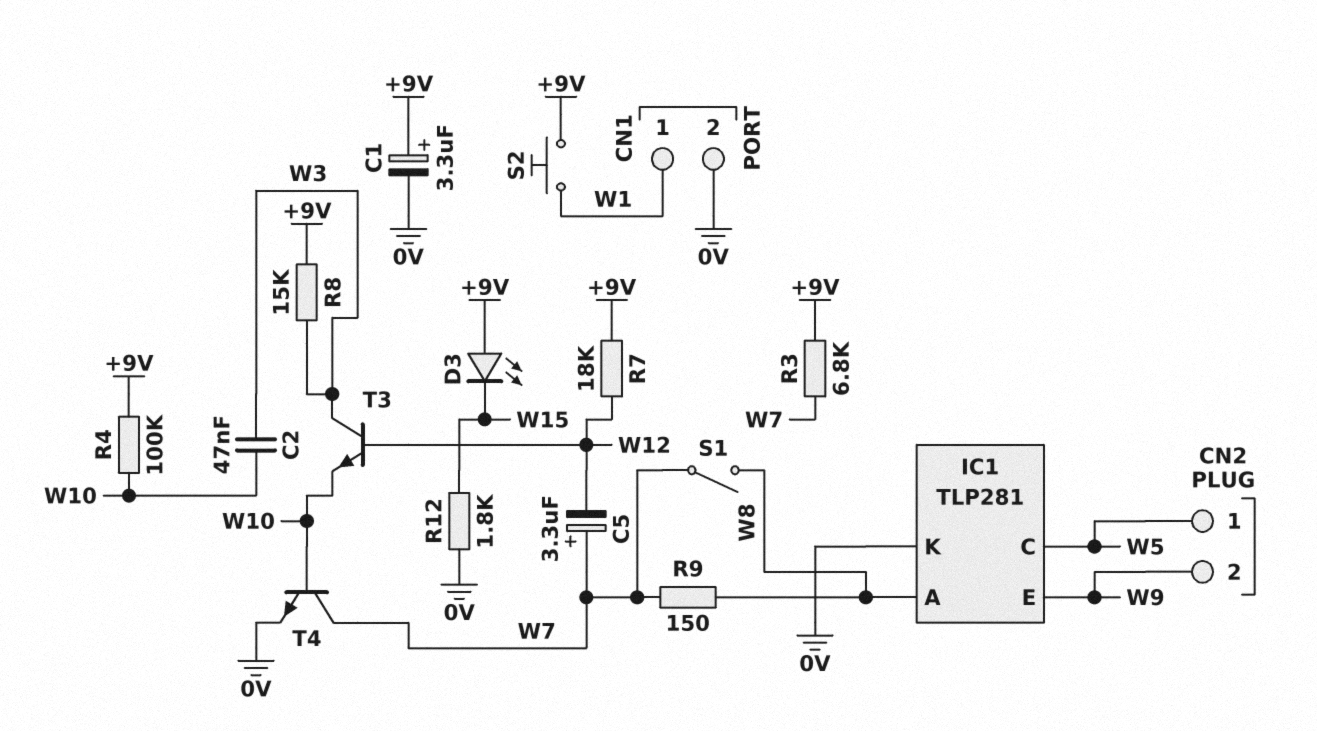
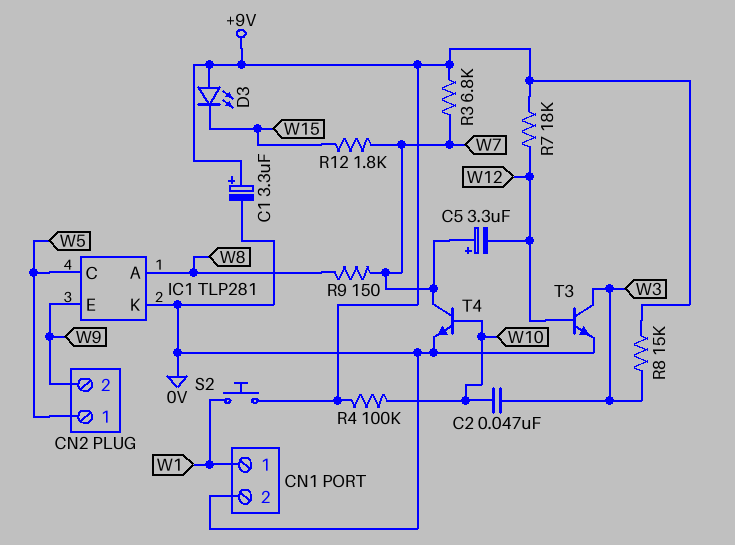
R12: 1.8k (0V, W15) -> 1.8k (W7, W15)
S1: switch (W7, W8) -> none
T3: NPN (B W12, C W3, E W10) -> NPN (B W12, C W3, E 0V)

